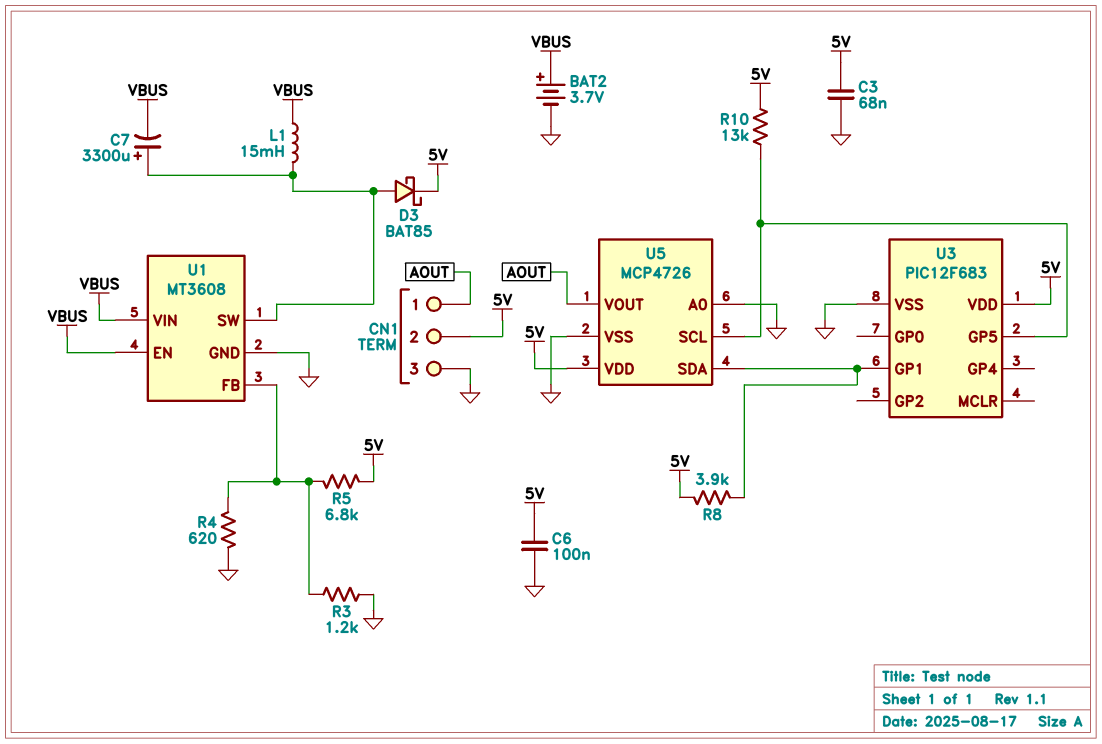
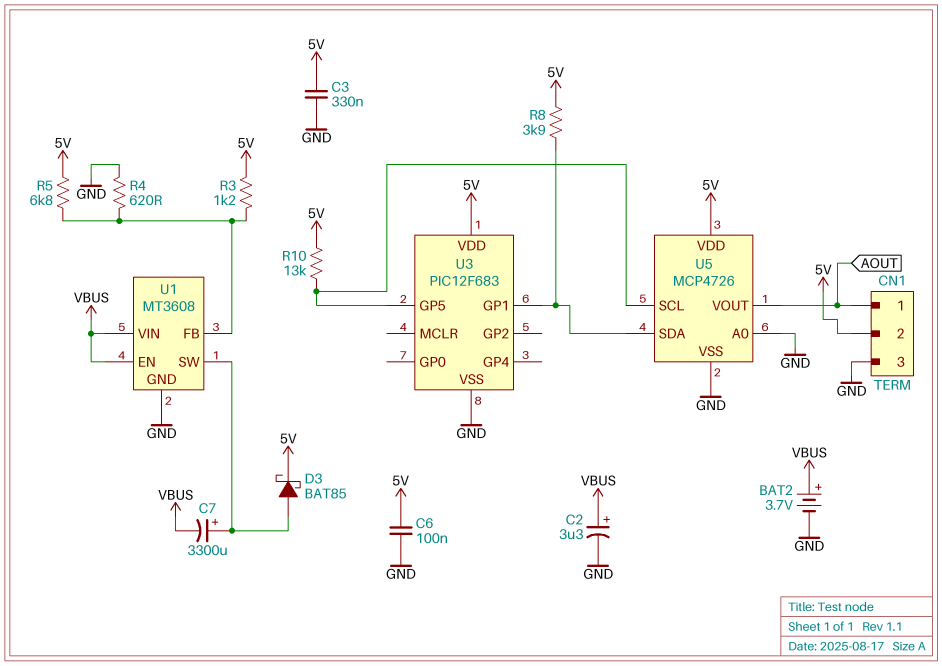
C2: none -> 3.3uF (plus VBUS, minus GND)
C3: 68nF (5V, GND) -> 330nF (5V, GND)
L1: 15mH (U1/SW, VBUS) -> none
R3: 1.2k (GND, U1/FB) -> 1.2k (5V, U1/FB)

